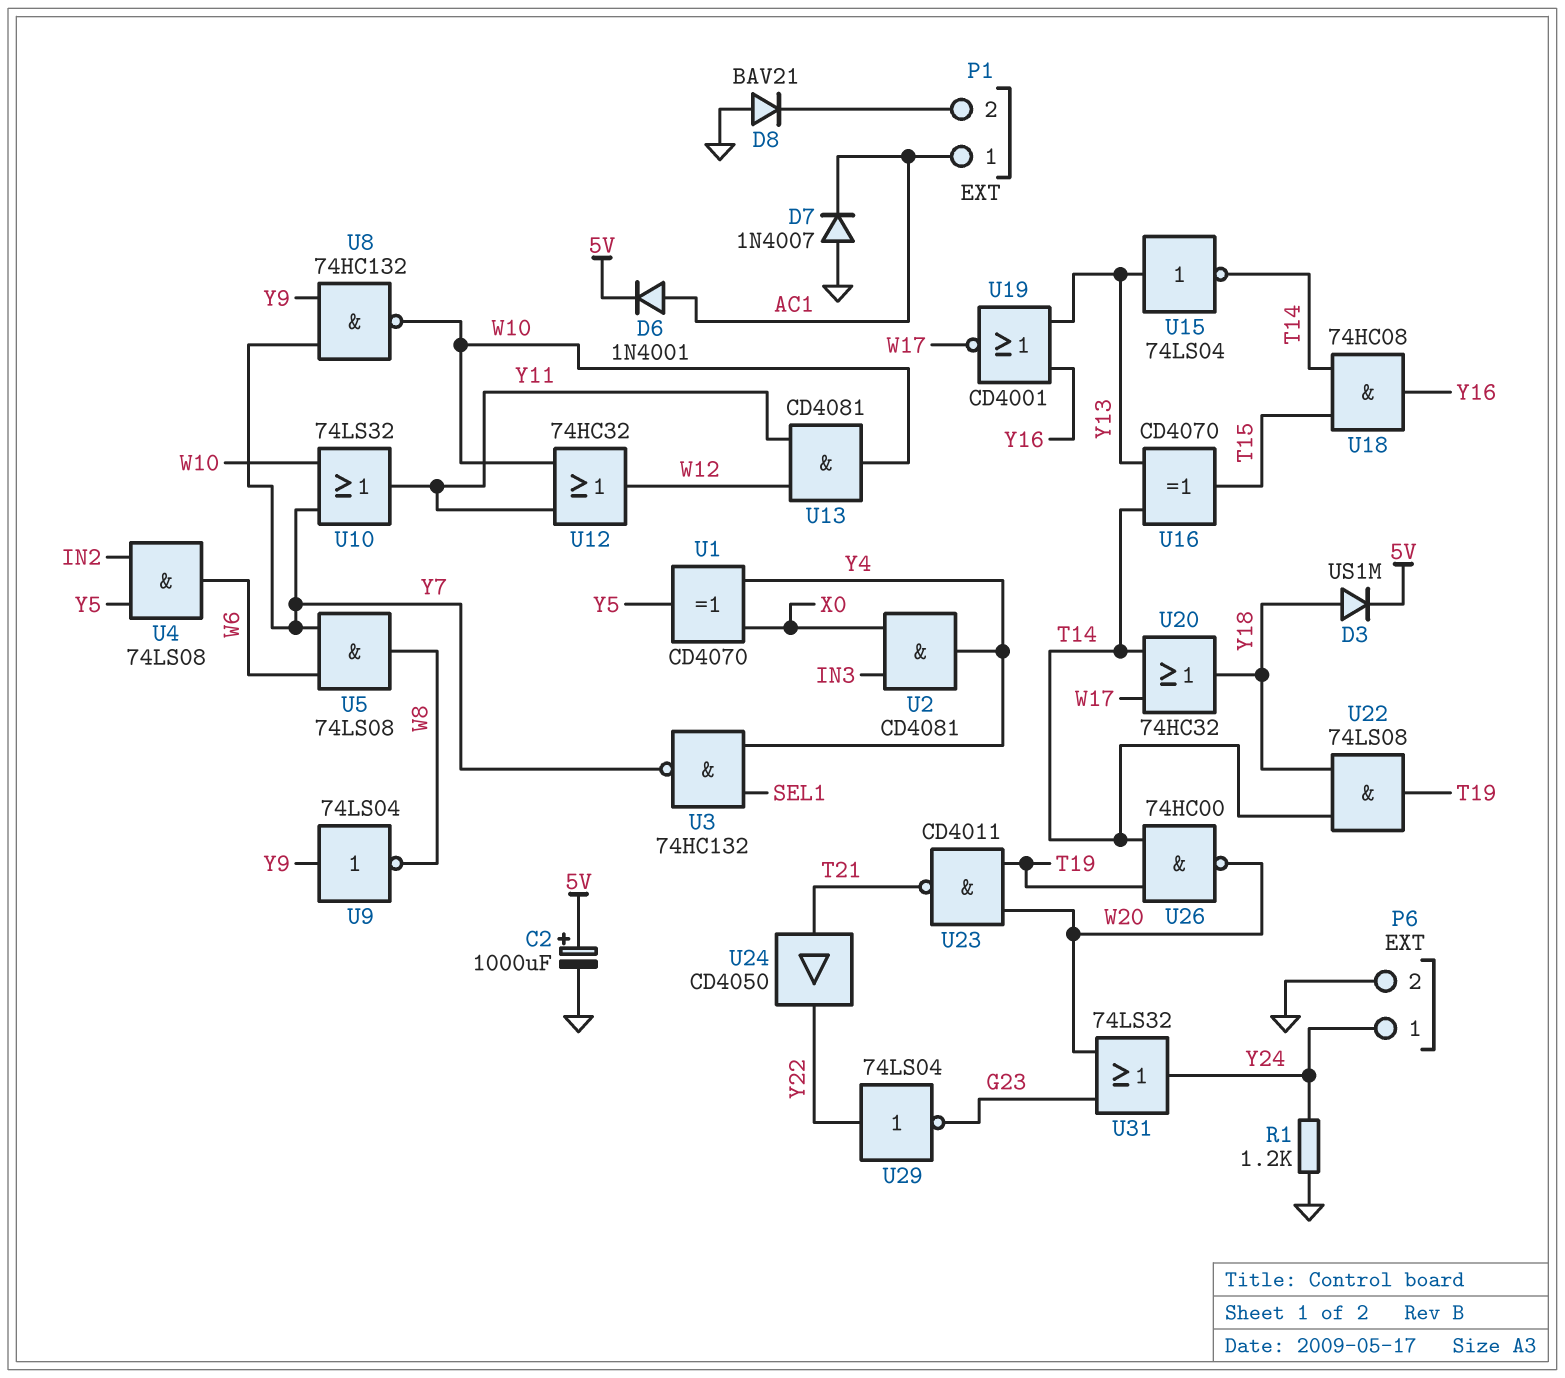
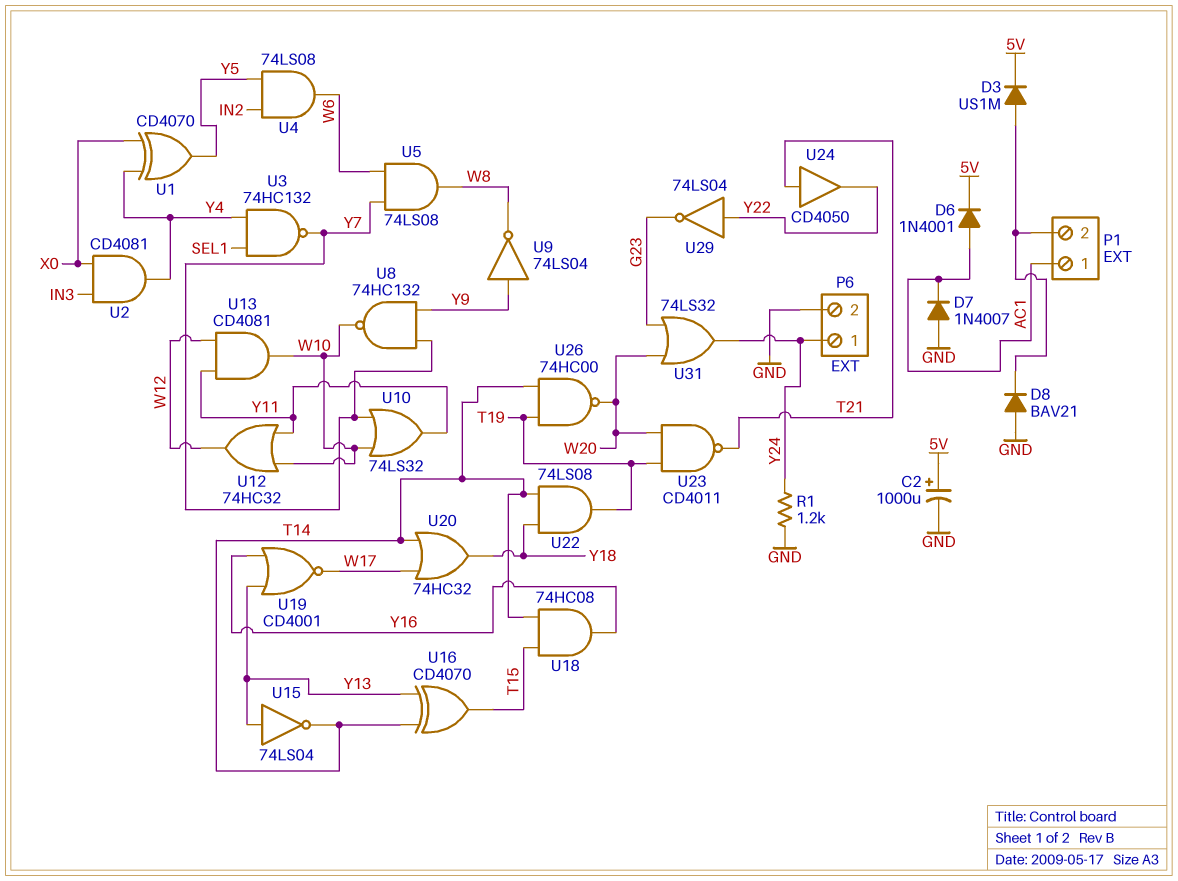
D3: diode US1M (A Y18, K 5V) -> diode US1M (A P1/2, K 5V)

